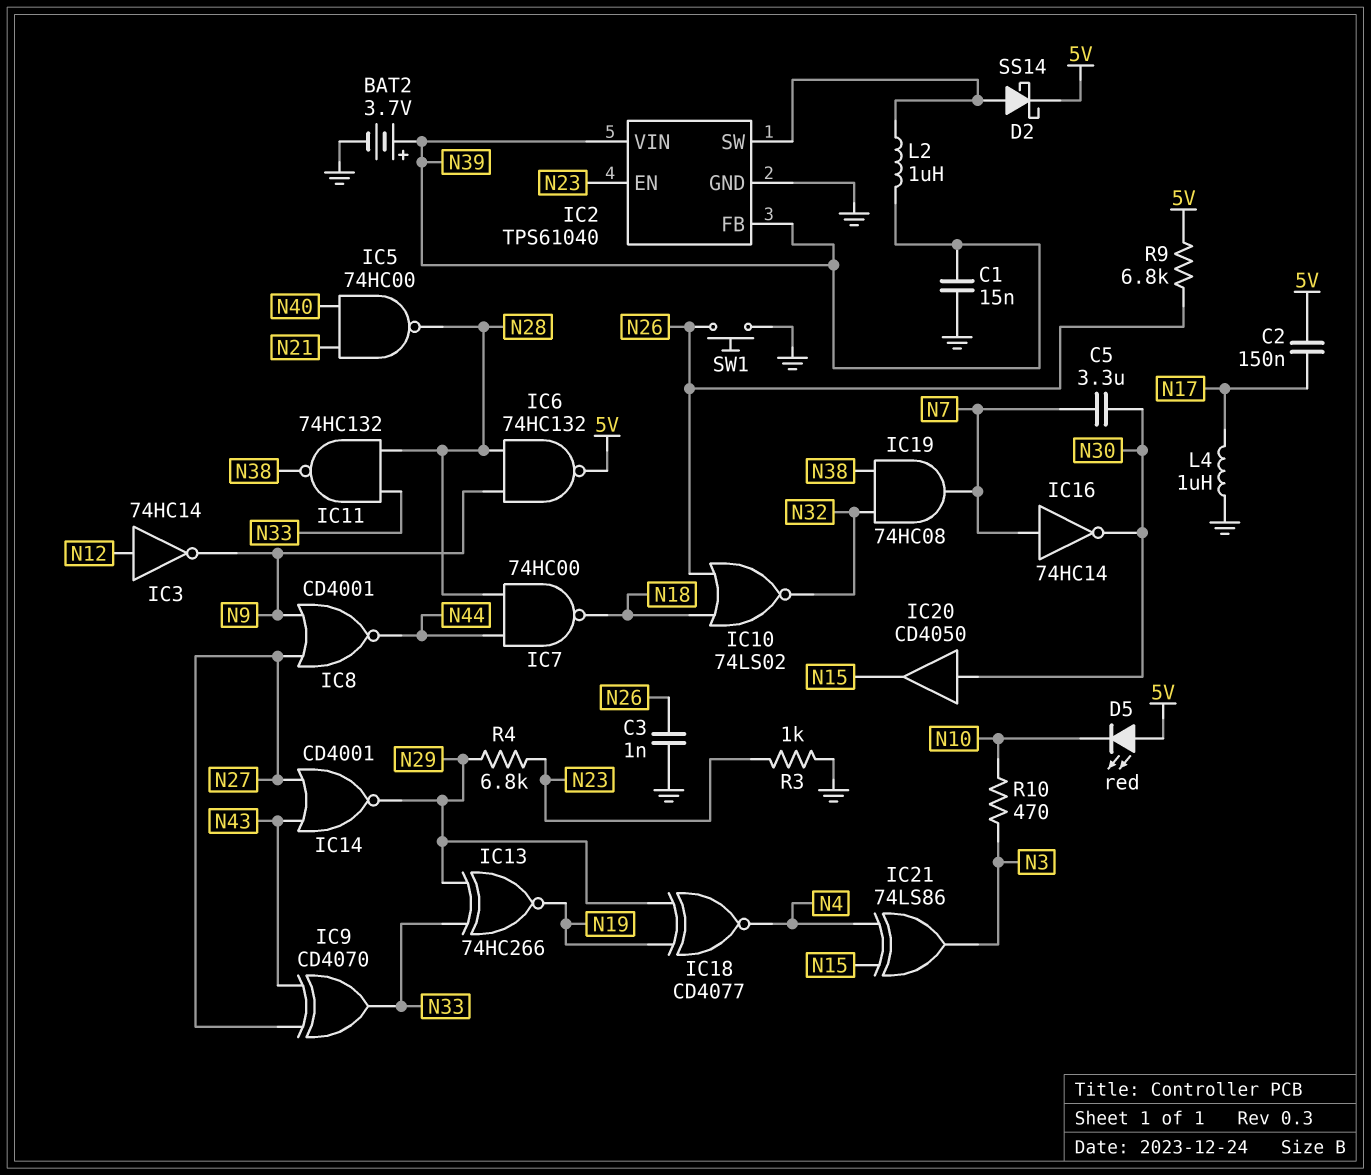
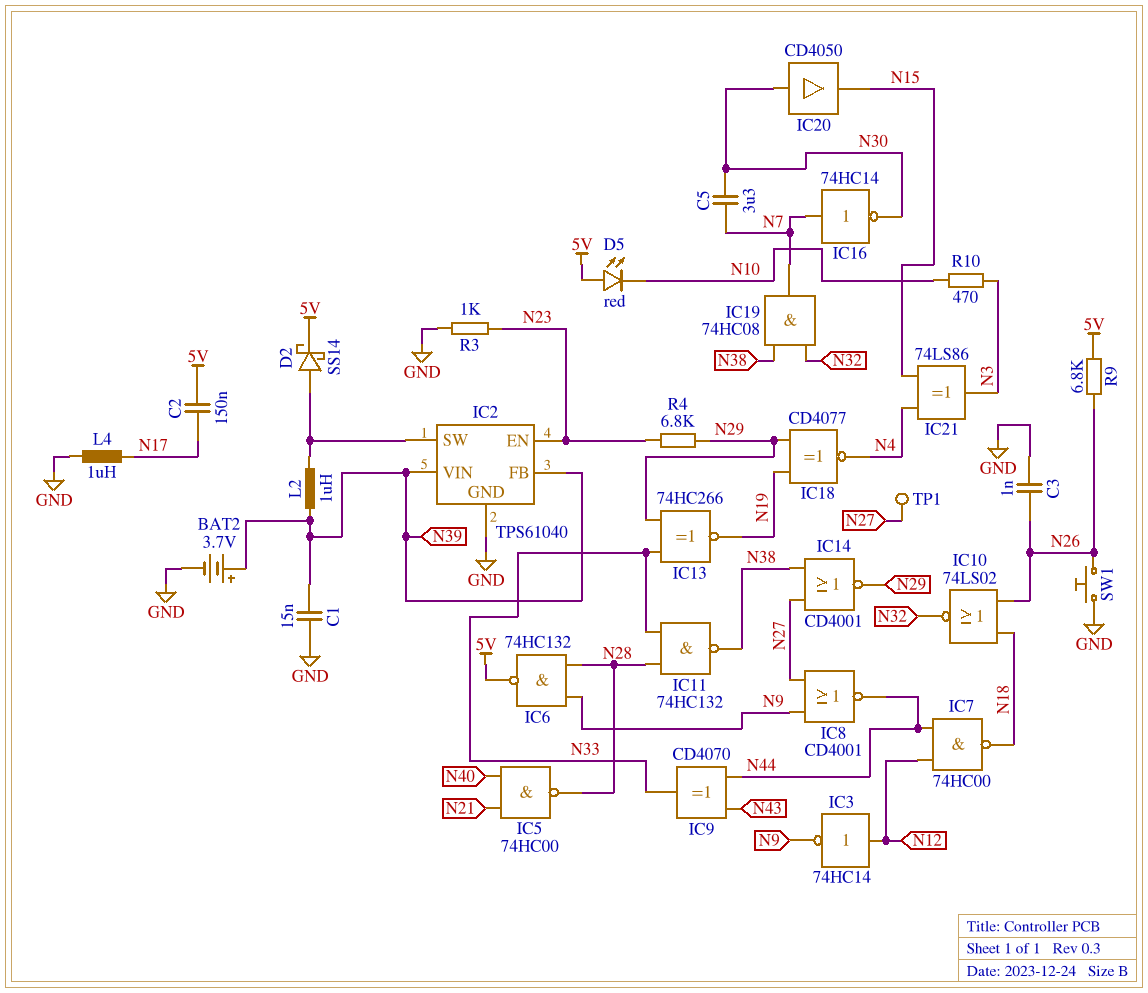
IC7: NAND 74HC00 (in N28, in N44, out N18) -> NAND 74HC00 (in N12, in N44, out N18)
IC9: XOR CD4070 (in N27, in N43, out N33) -> XOR CD4070 (in N43, in N44, out N33)
IC14: NOR CD4001 (in N27, in N43, out N29) -> NOR CD4001 (in N27, in N38, out N29)
TP1: none -> test point (N27)

